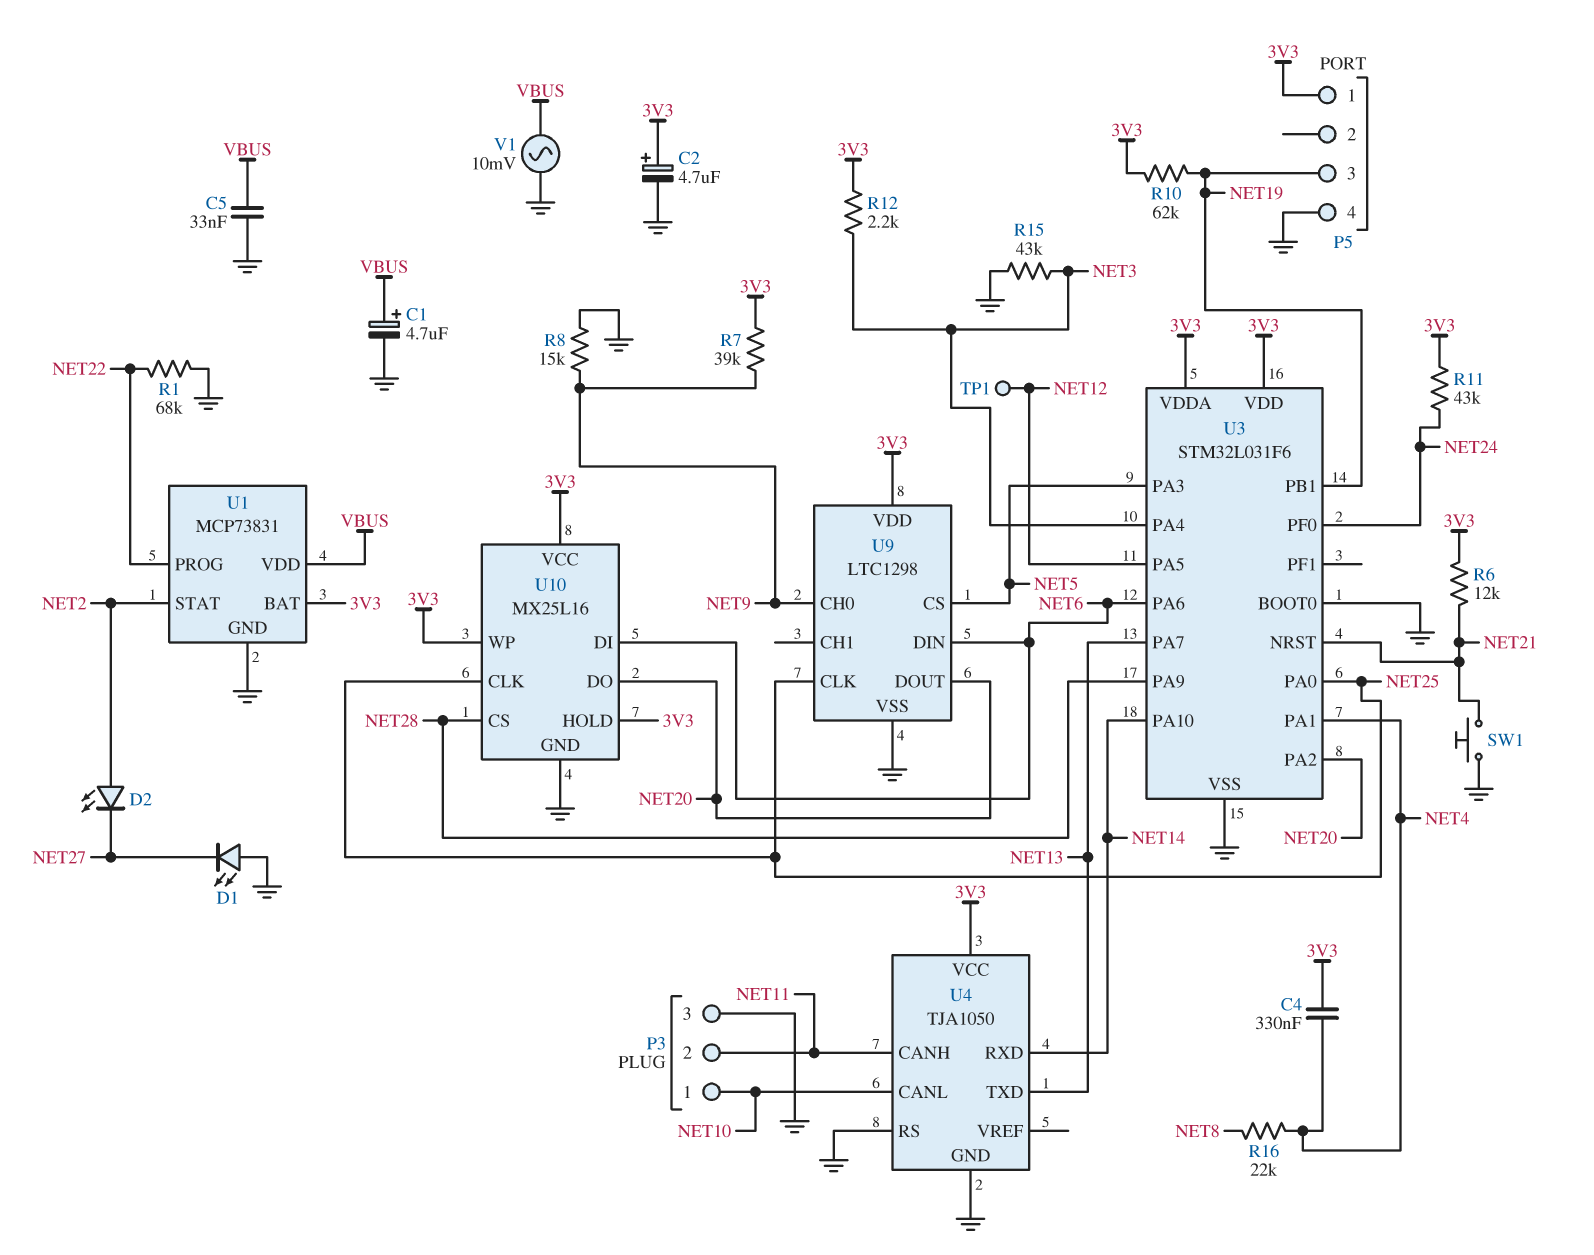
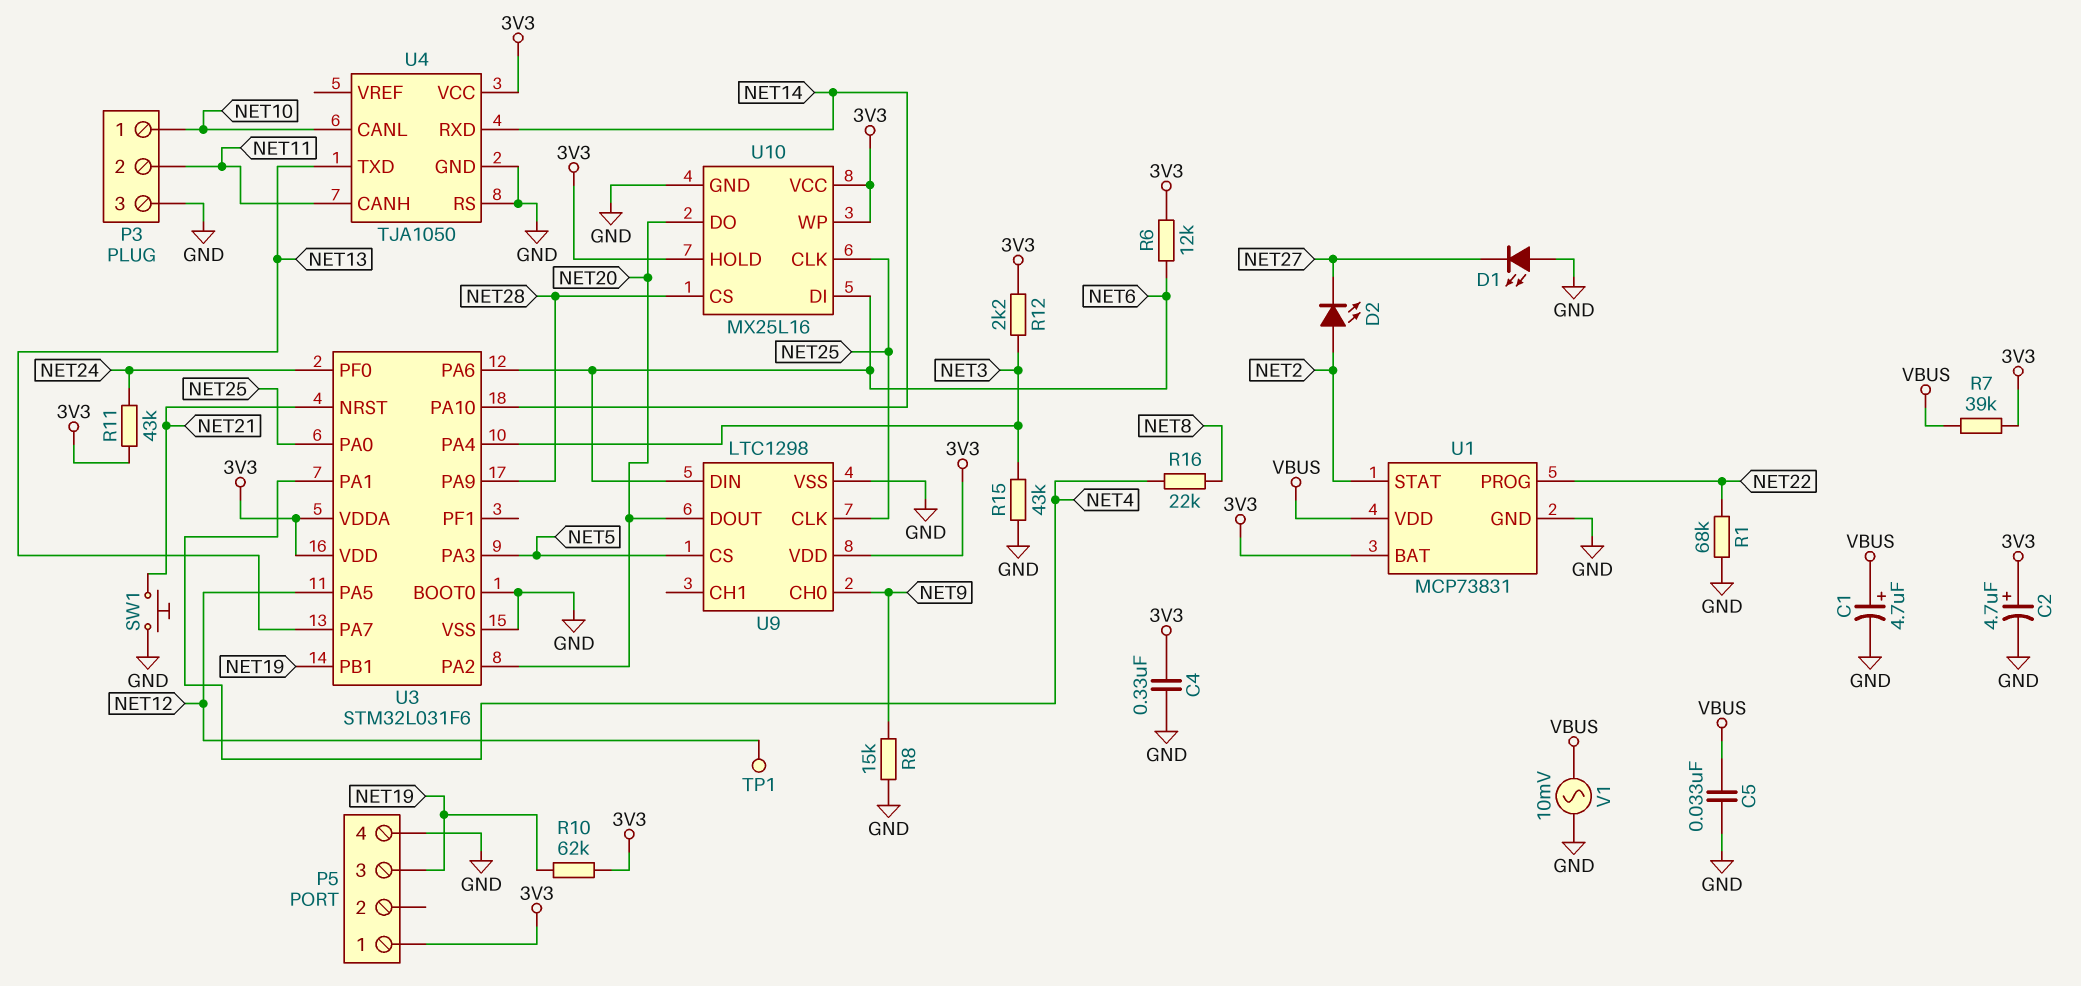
C4: 330nF (3V3, NET4) -> 330nF (3V3, GND)
R6: 12k (3V3, NET21) -> 12k (3V3, NET6)
R7: 39k (3V3, NET9) -> 39k (3V3, VBUS)

